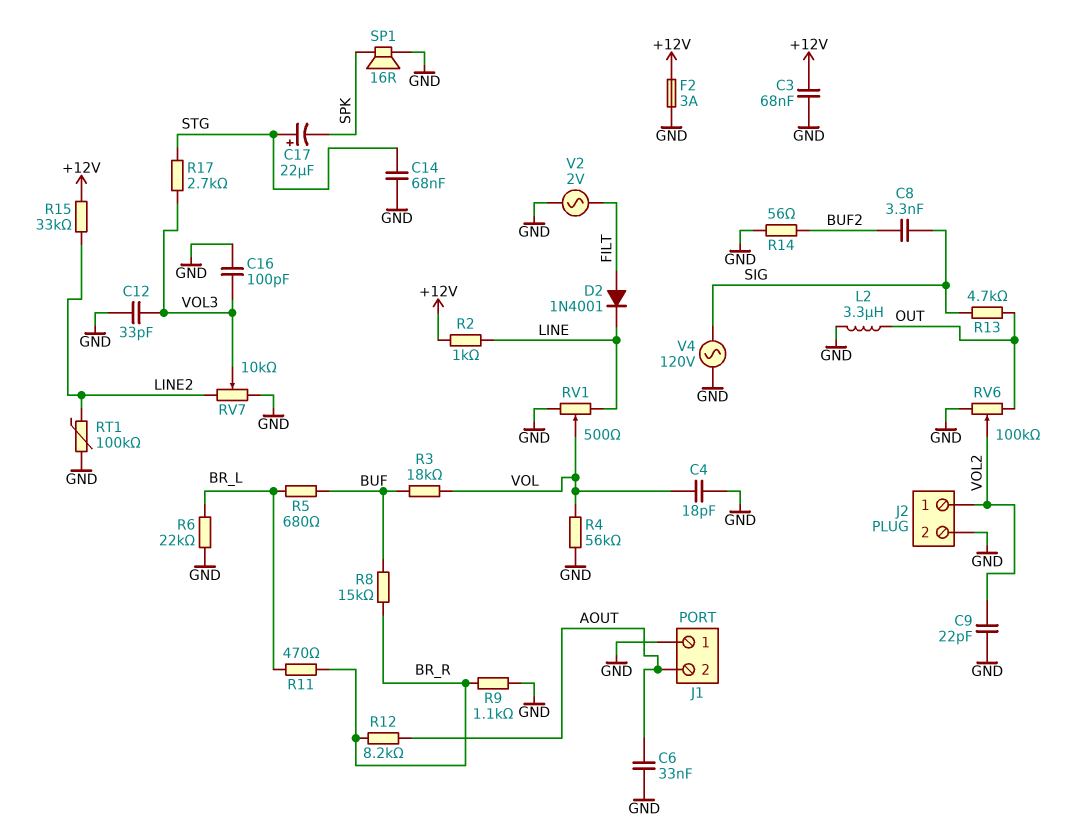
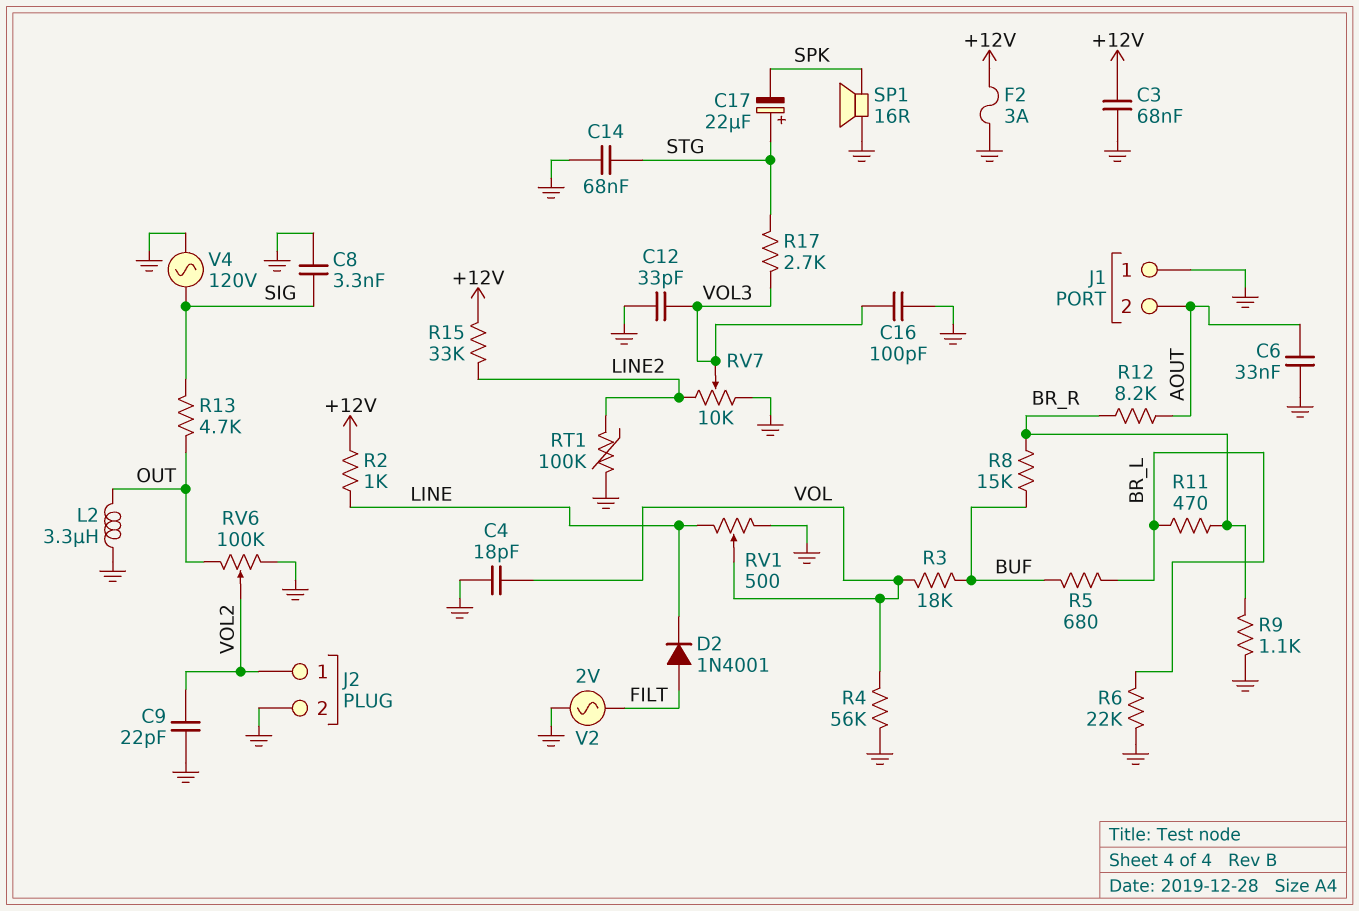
C8: 3.3nF (BUF2, SIG) -> 3.3nF (GND, SIG)
R14: 56 (BUF2, GND) -> none

